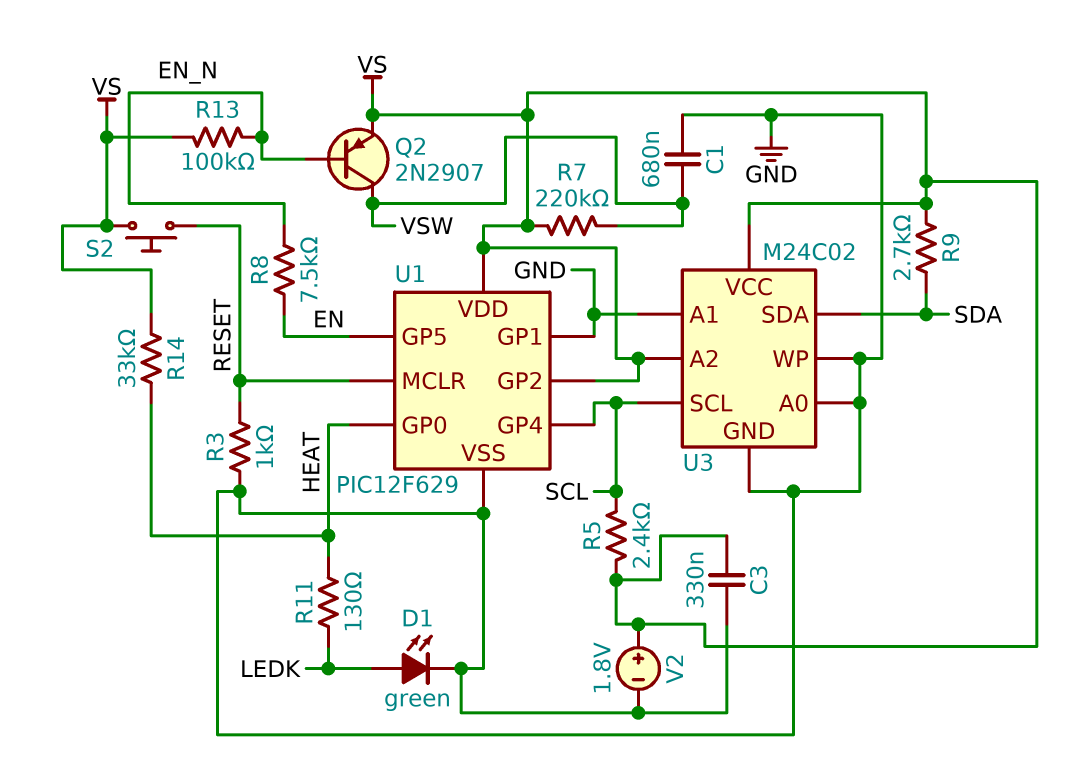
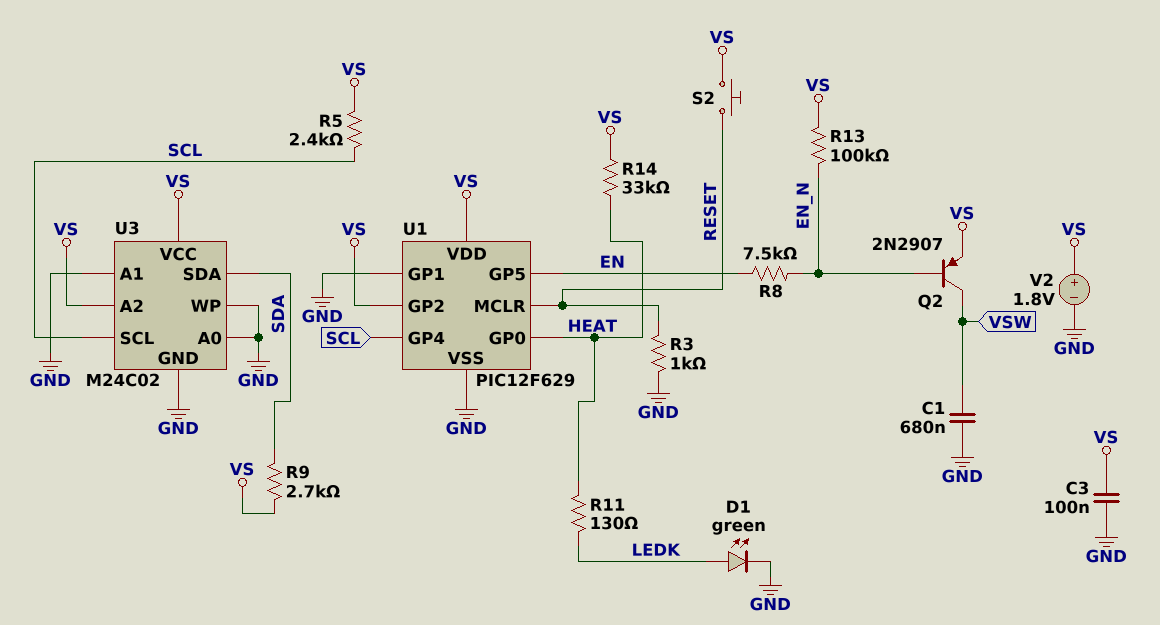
C3: 330nF (GND, VS) -> 100nF (GND, VS)
R7: 220k (VS, VSW) -> none

